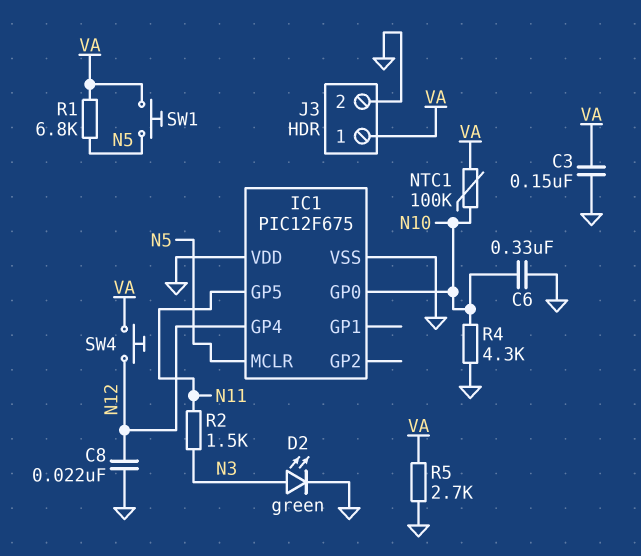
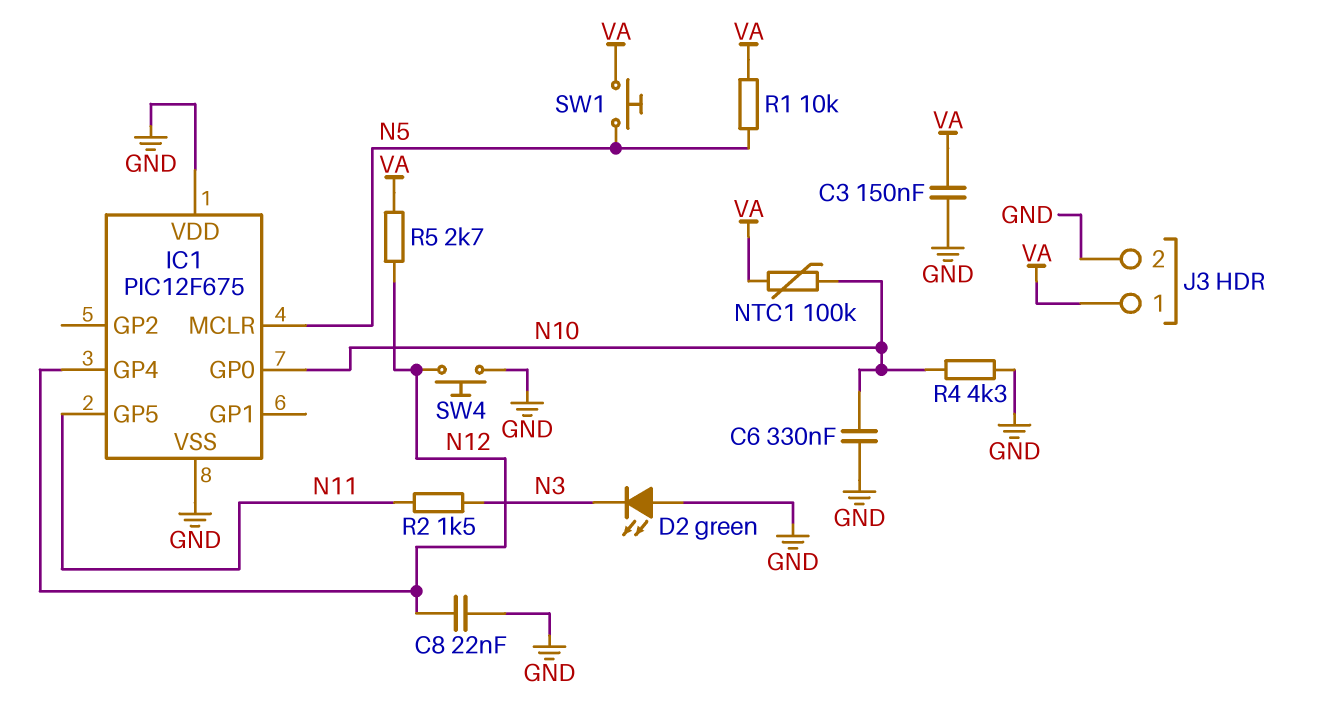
D2: LED green (A N3, K GND) -> LED green (A GND, K N3)
R1: 6.8k (N5, VA) -> 10k (N5, VA)
R5: 2.7k (GND, VA) -> 2.7k (N12, VA)
SW4: button (N12, VA) -> button (GND, N12)

